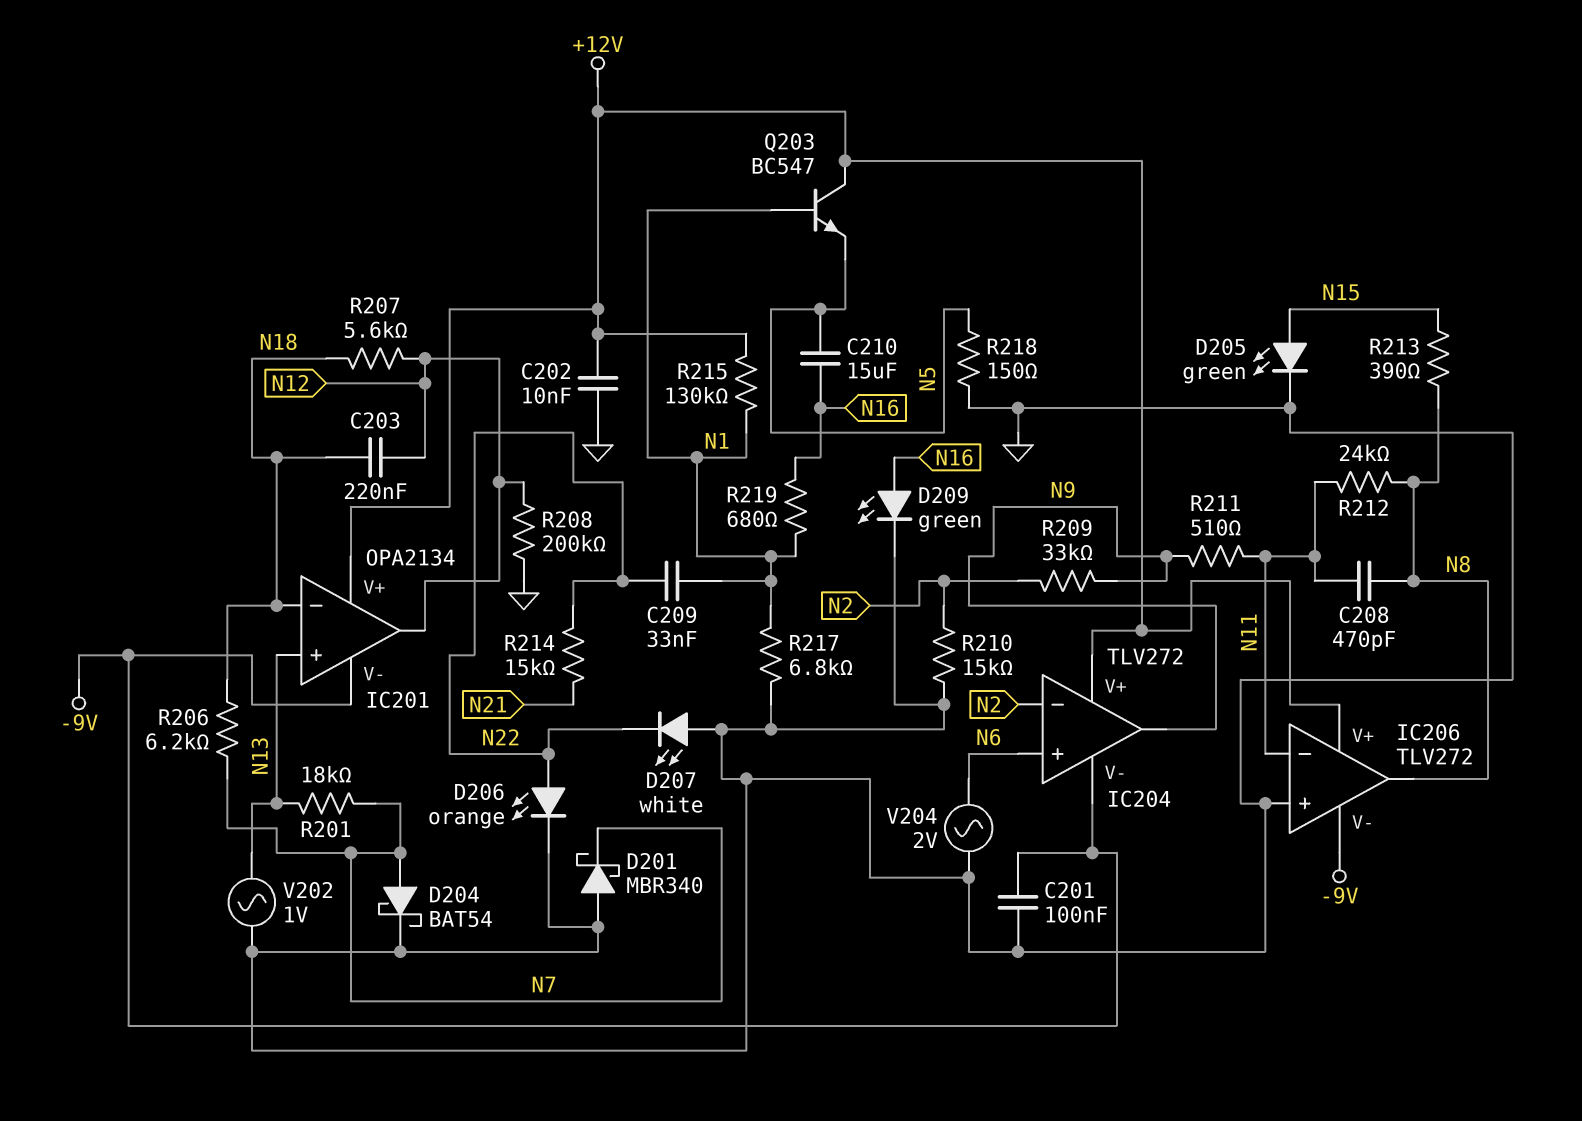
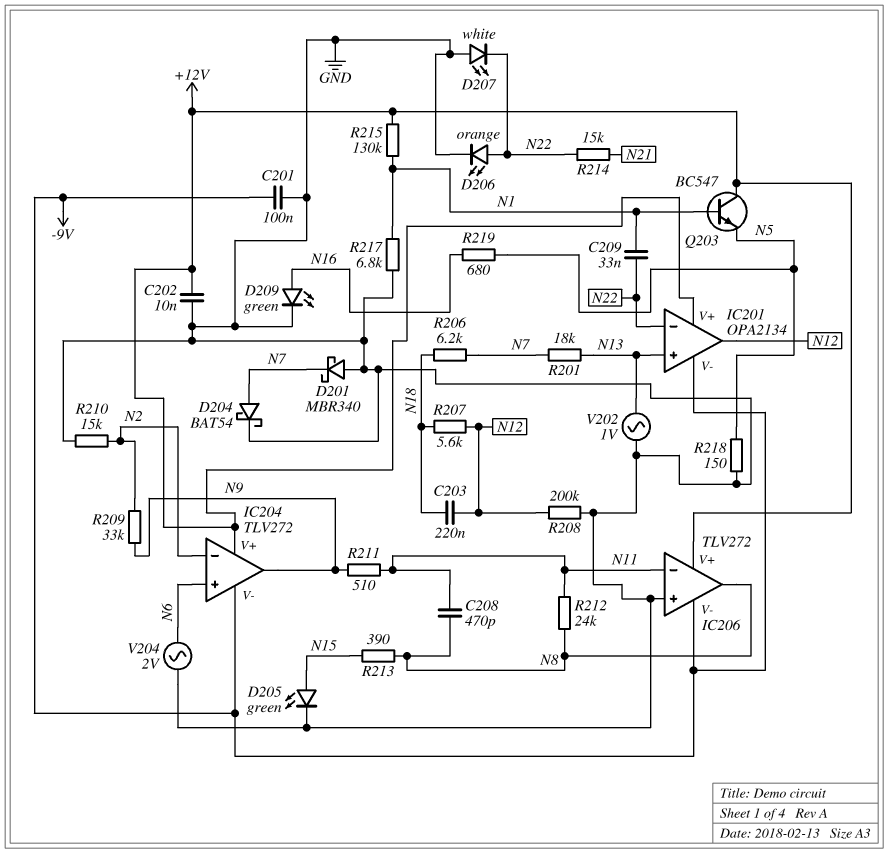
C210: 15uF (N5, N16) -> none
IC201 pin in-: N18 -> N22
R219: 680 (N1, N16) -> 680 (N5, N16)

